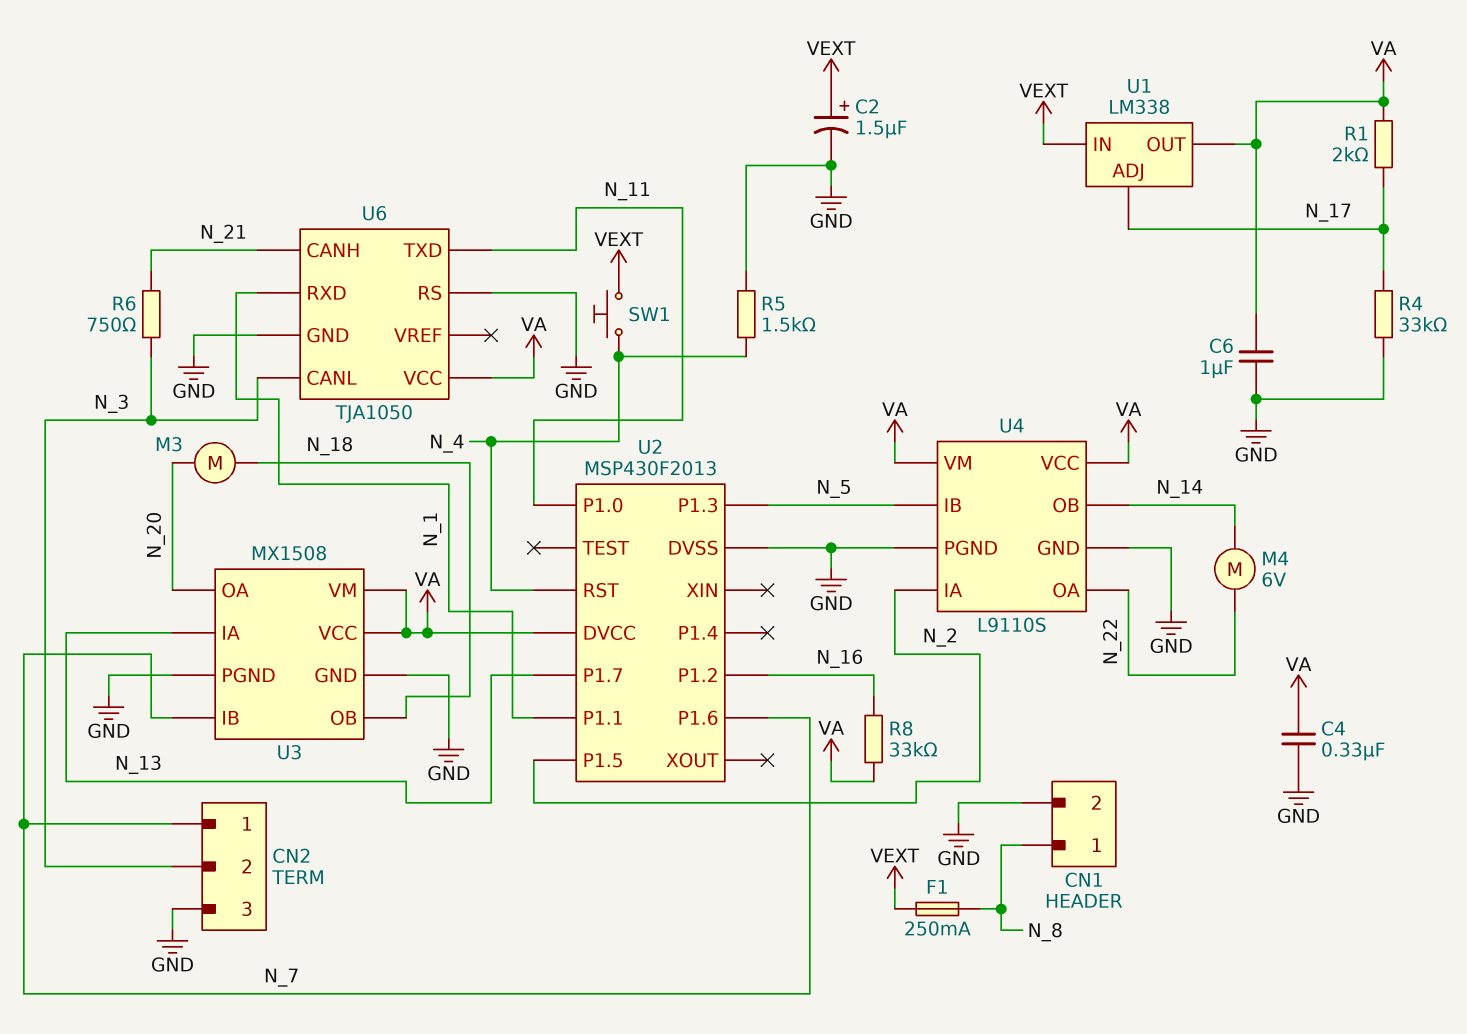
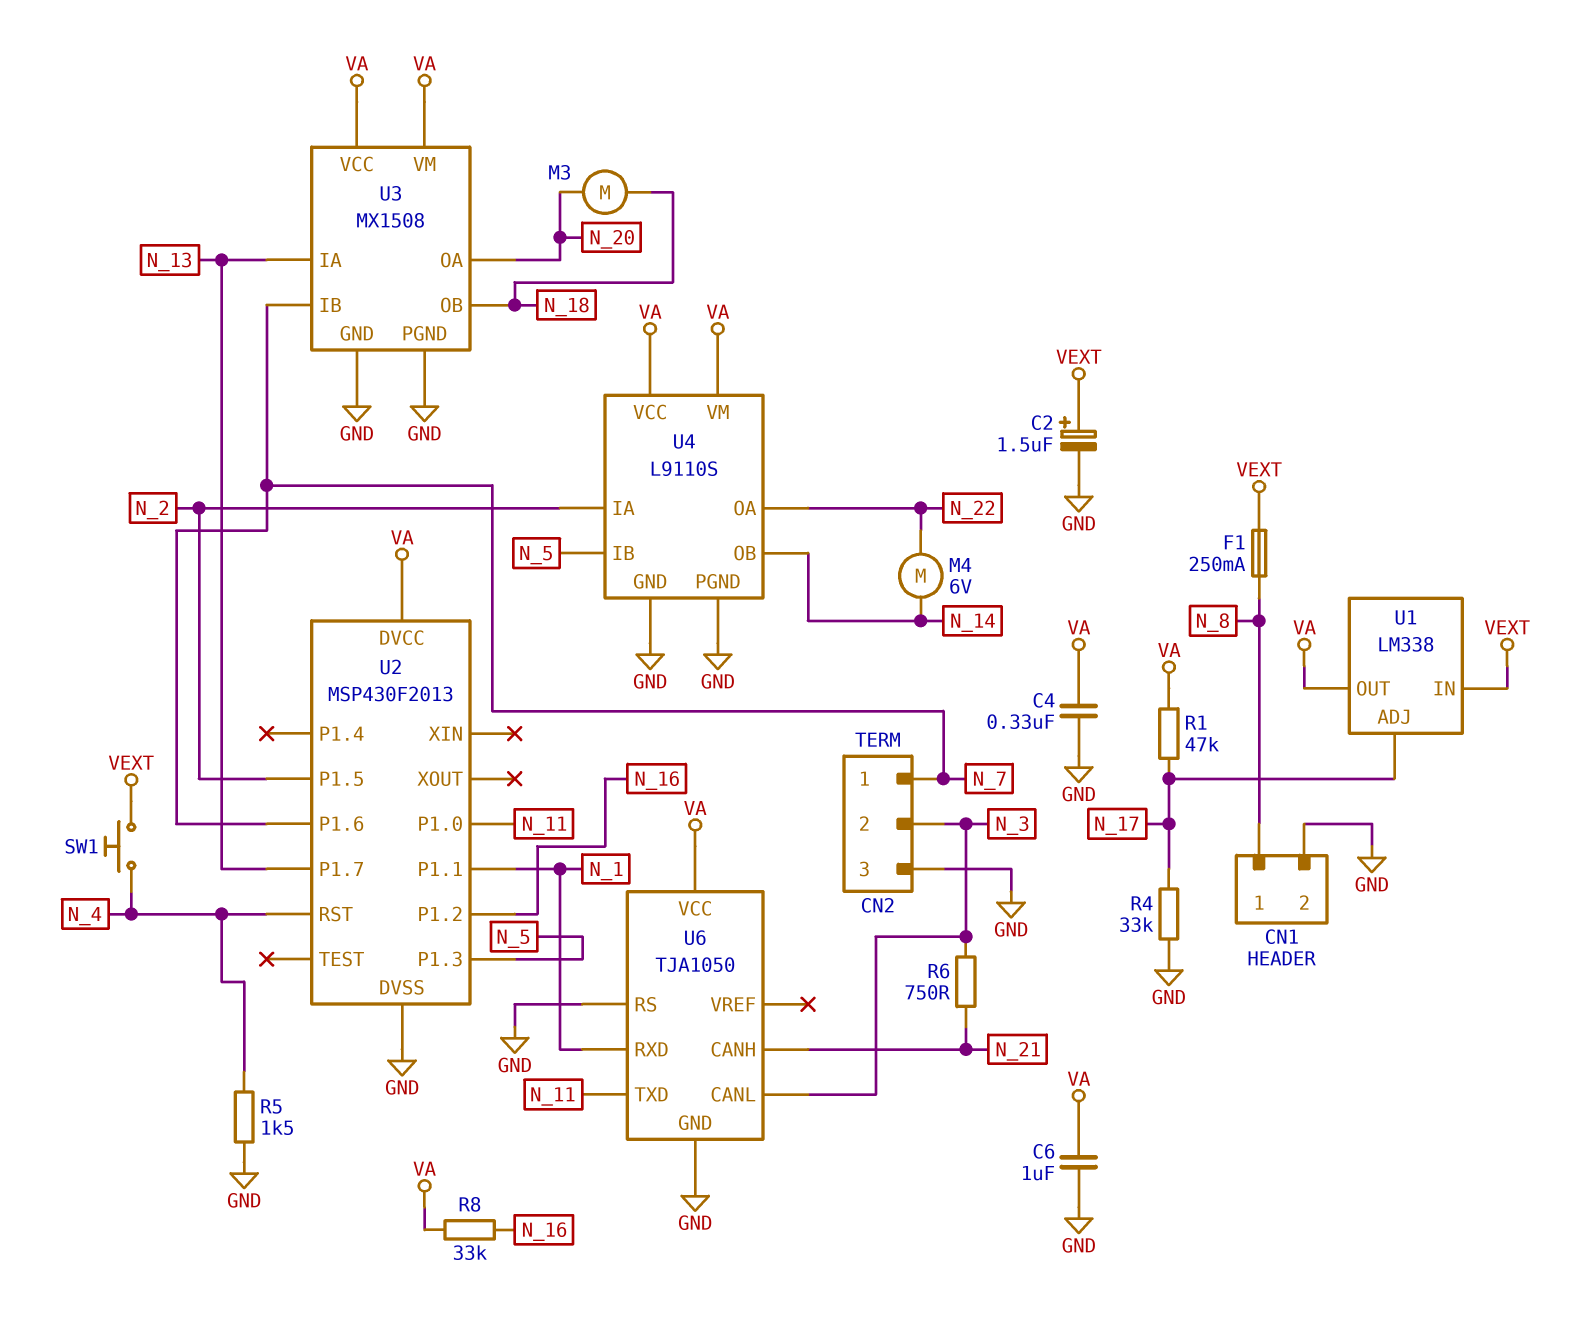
R1: 2k (N_17, VA) -> 47k (N_17, VA)

